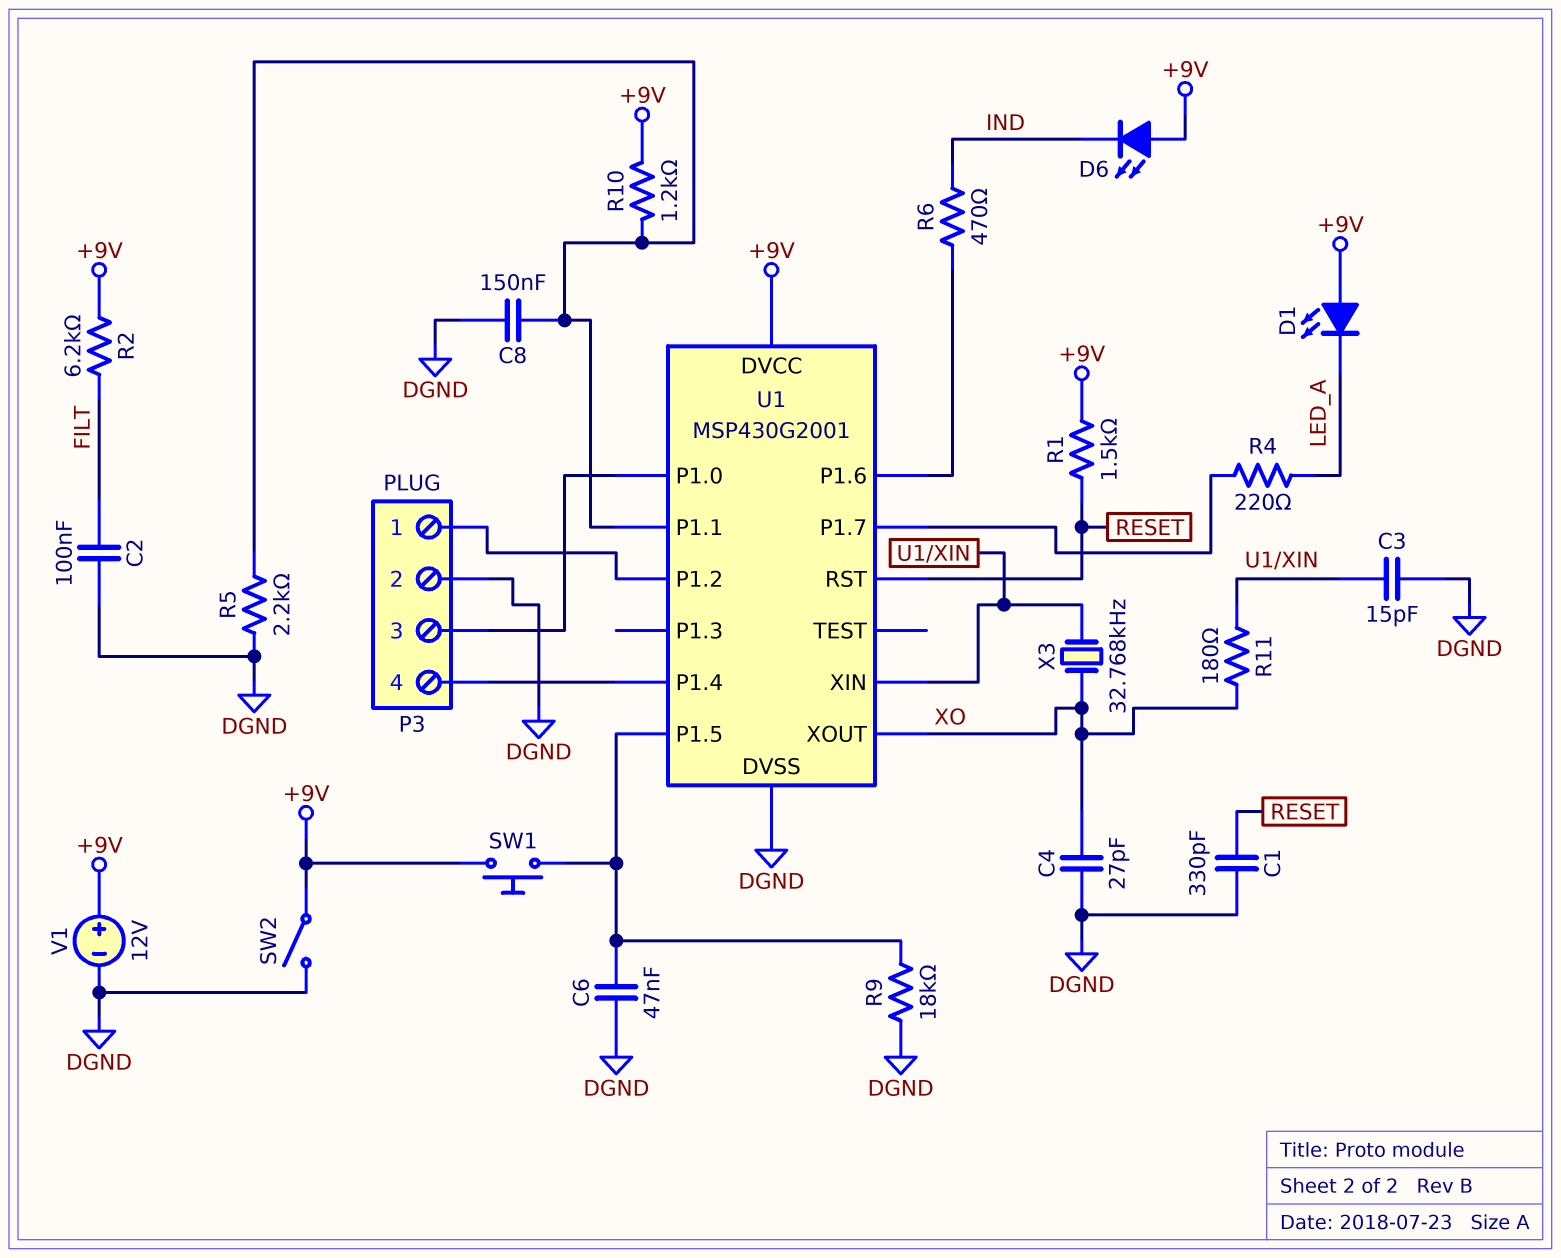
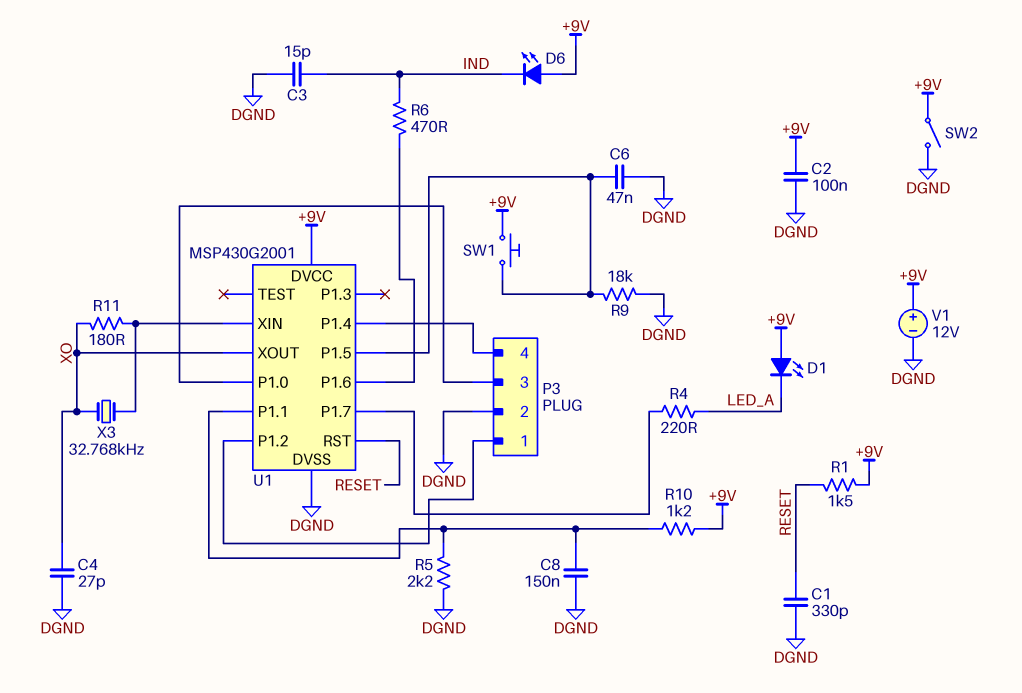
C2: 100nF (DGND, FILT) -> 100nF (+9V, DGND)
C3: 15pF (DGND, U1/XIN) -> 15pF (DGND, IND)
R2: 6.2k (+9V, FILT) -> none

